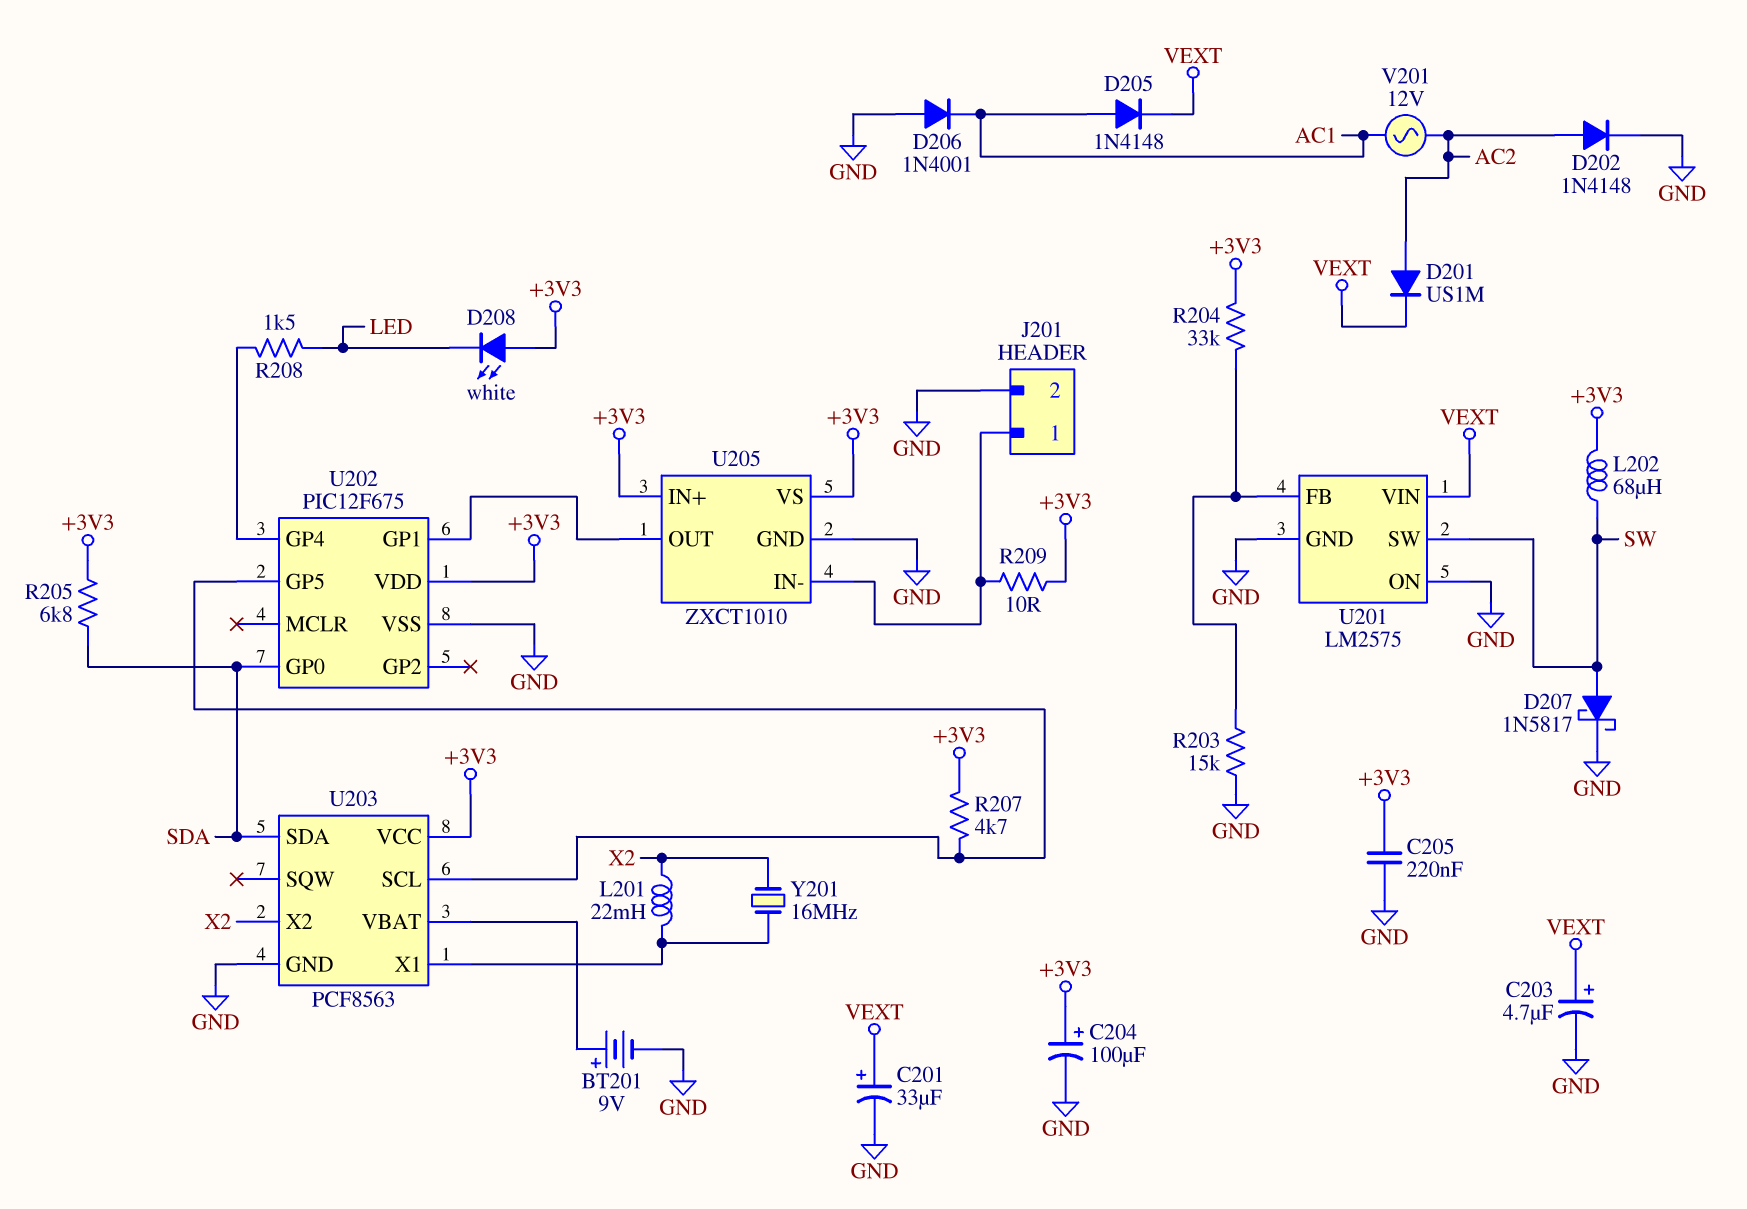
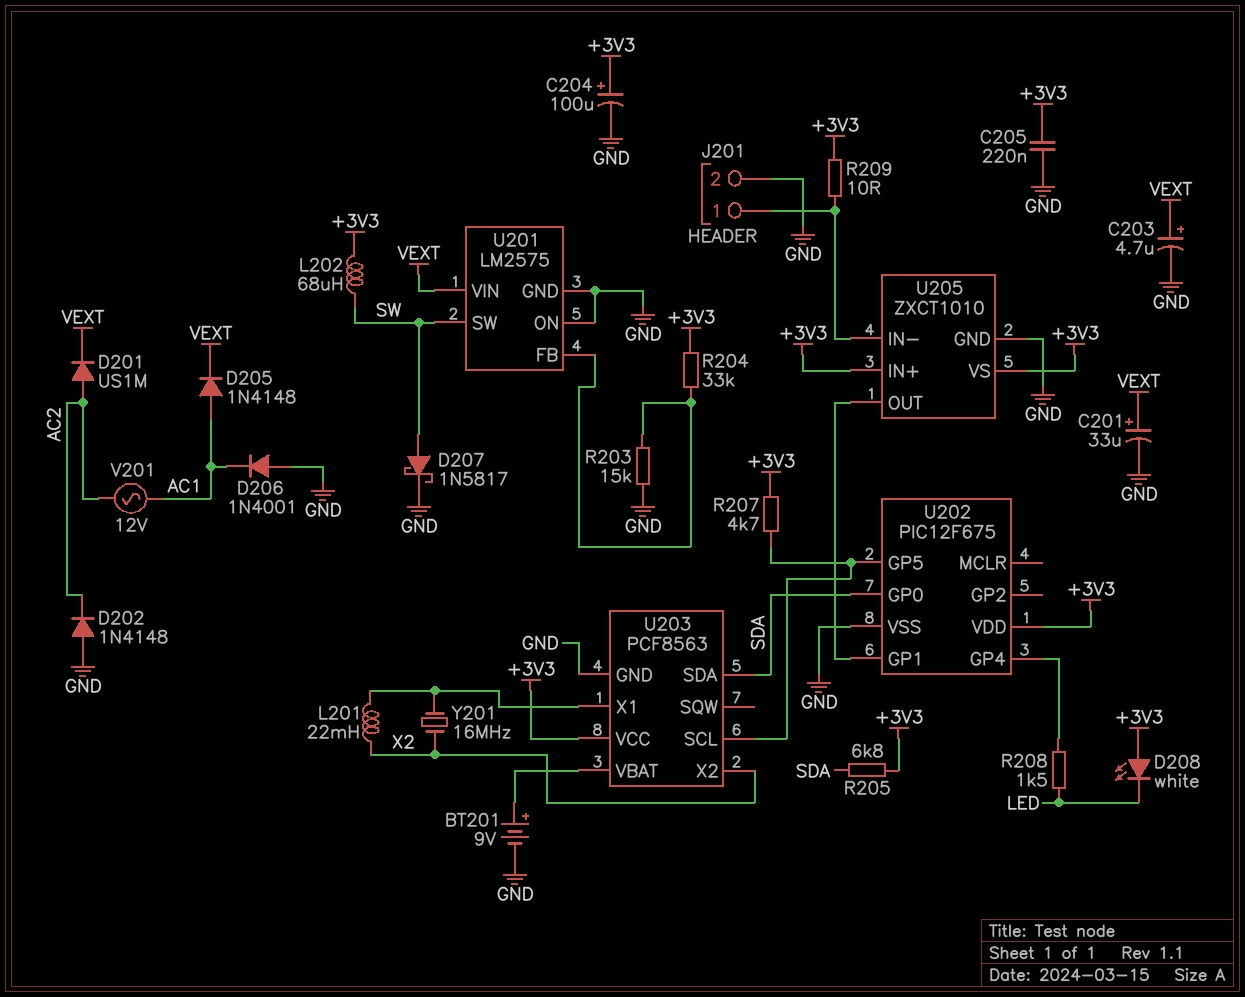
D202: diode 1N4148 (A AC2, K GND) -> diode 1N4148 (A GND, K AC2)

